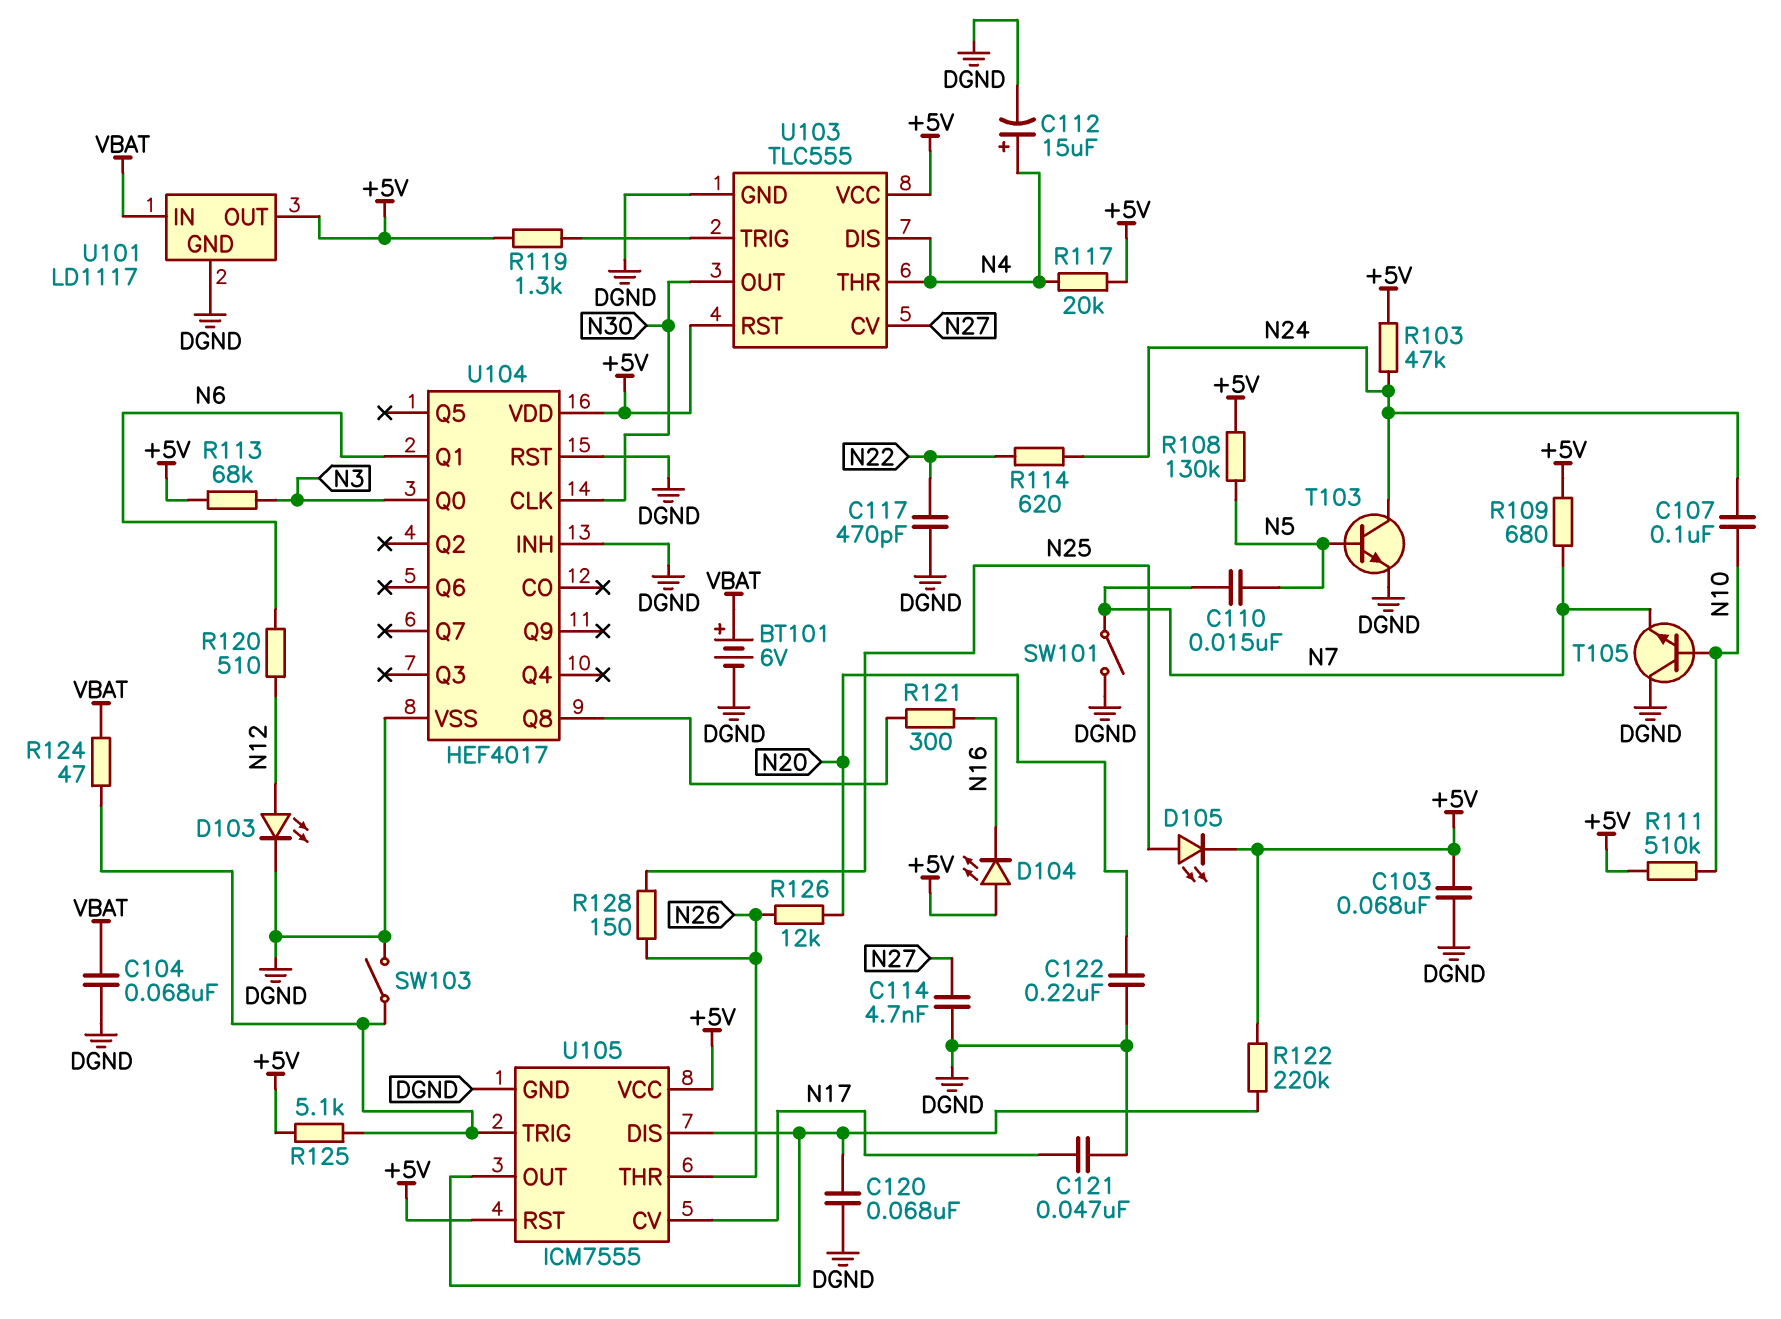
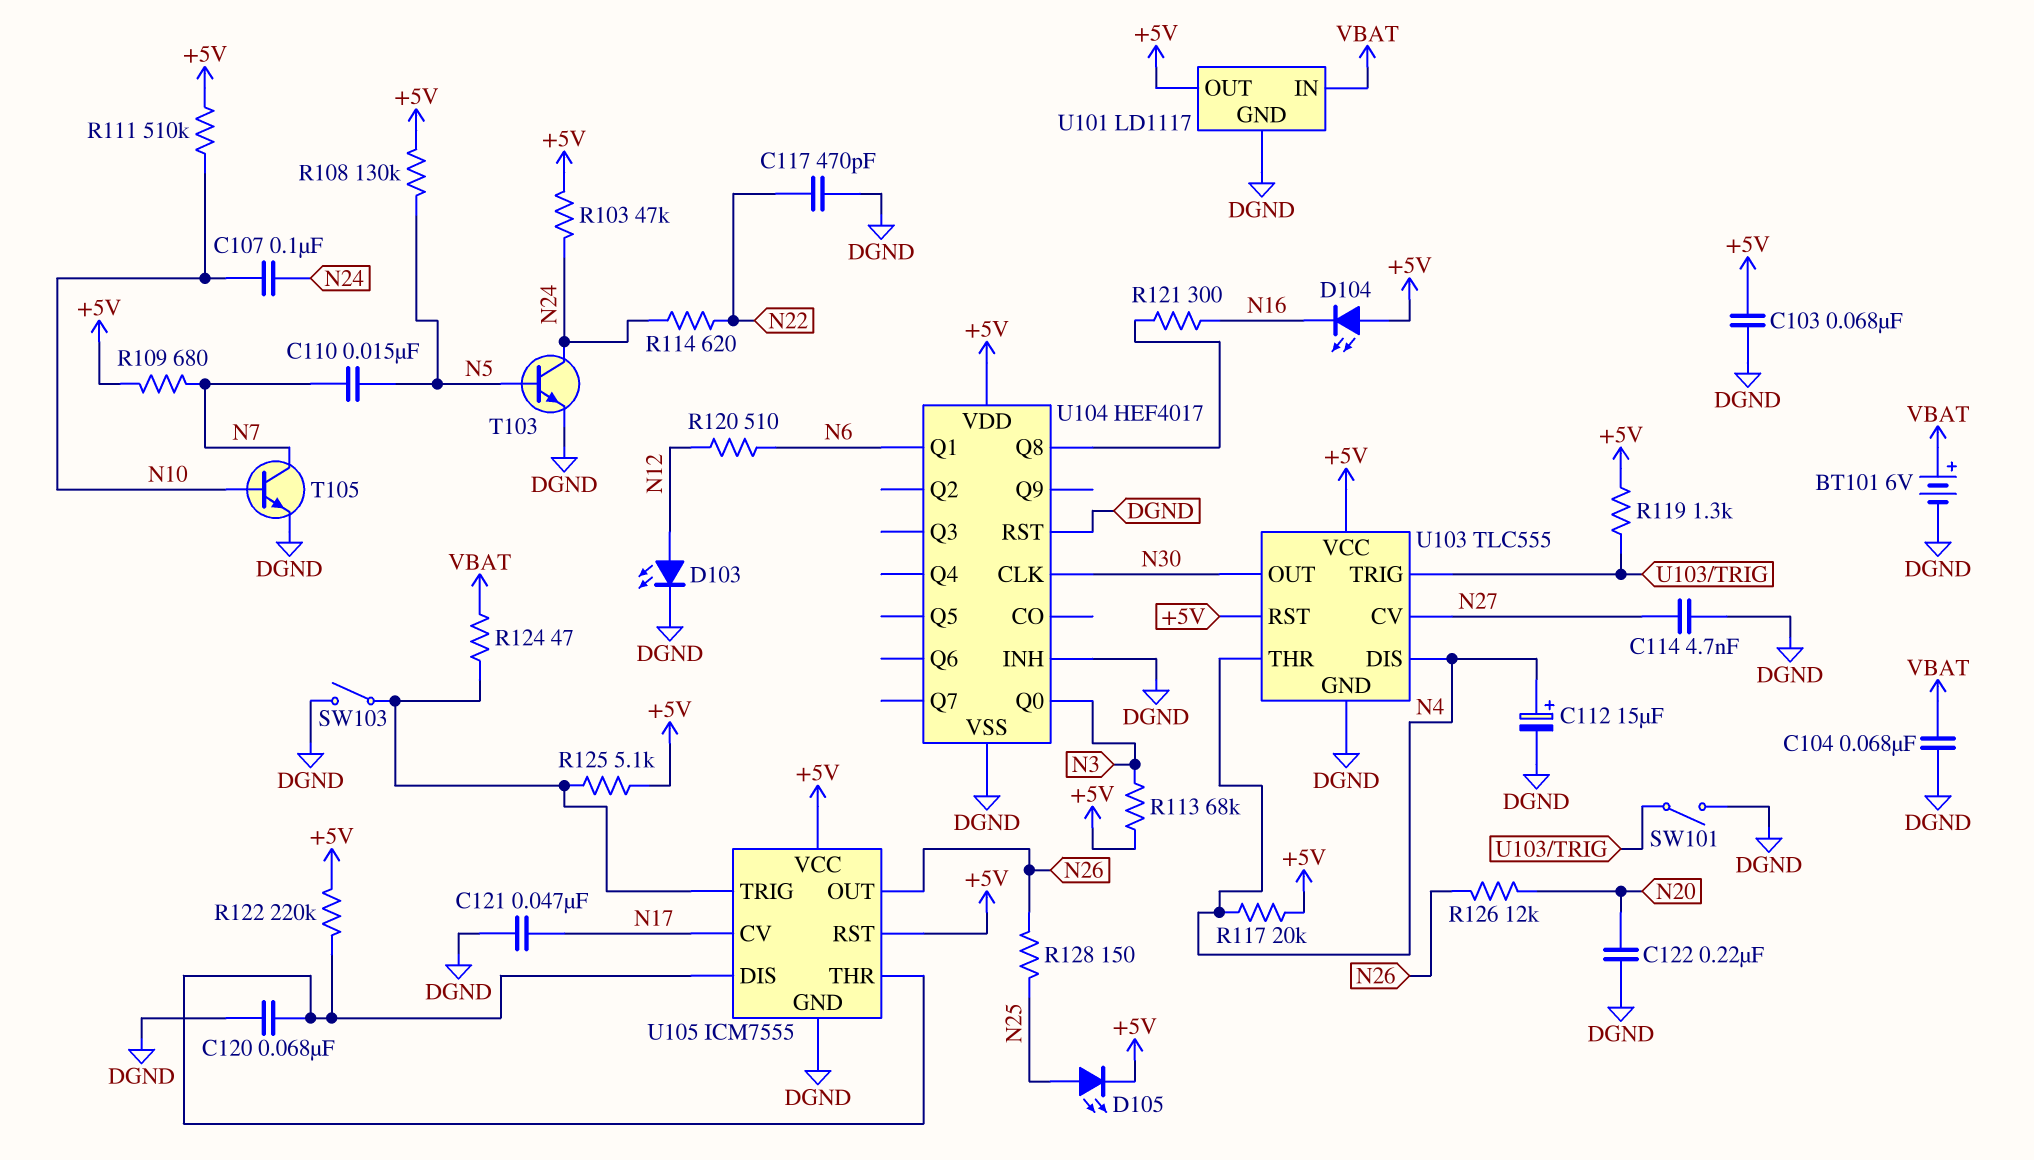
SW101: switch (DGND, N7) -> switch (DGND, U103/TRIG)
T105: NPN (B N10, C DGND, E N7) -> NPN (B N10, C N7, E DGND)
U105 pin OUT: U105/DIS -> N26
U105 pin THR: N26 -> U105/DIS

